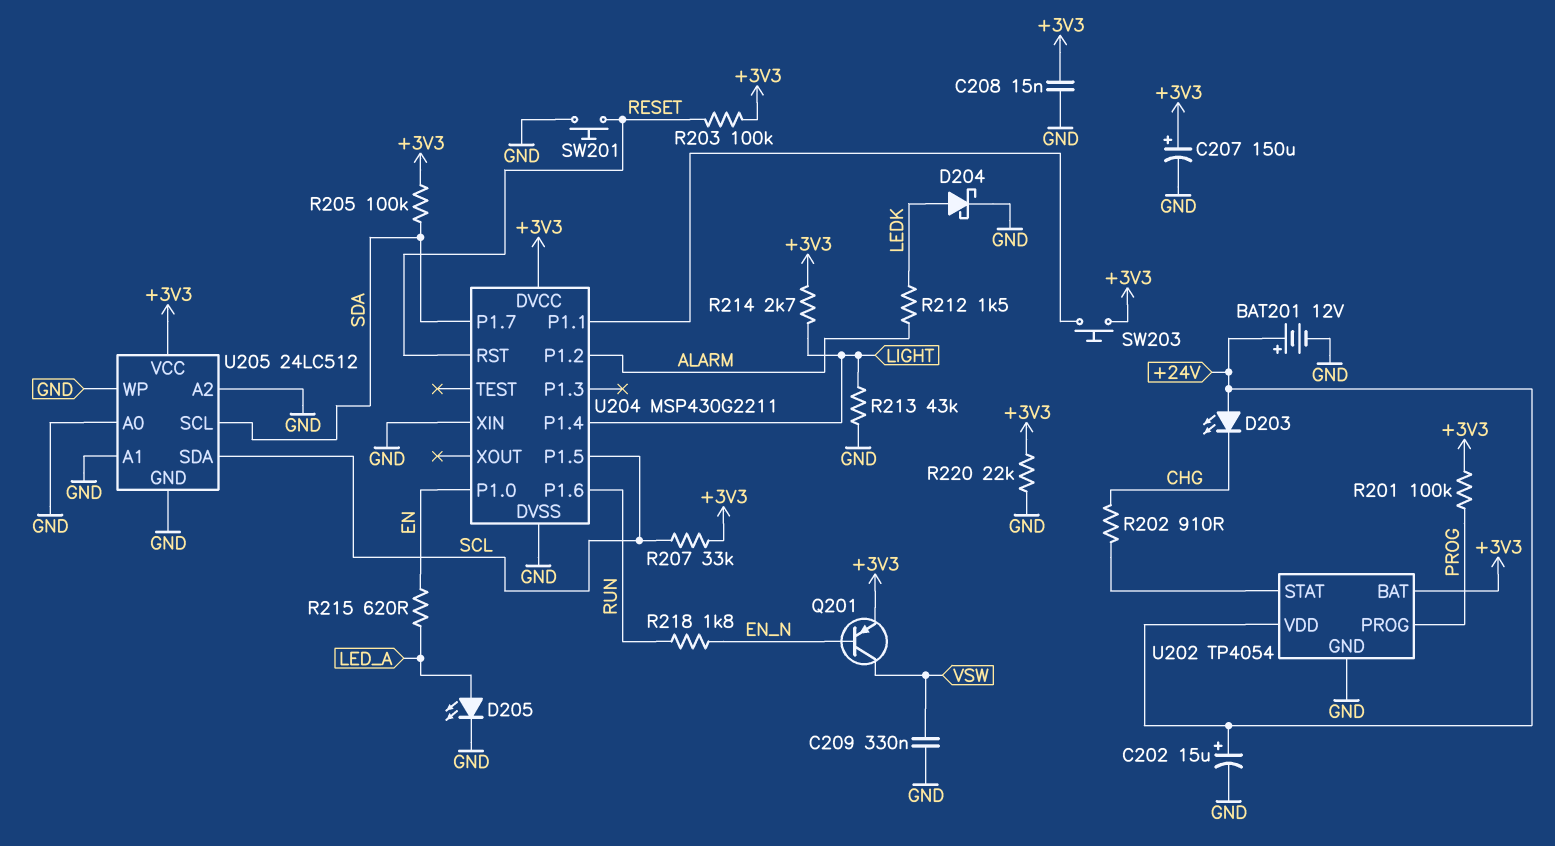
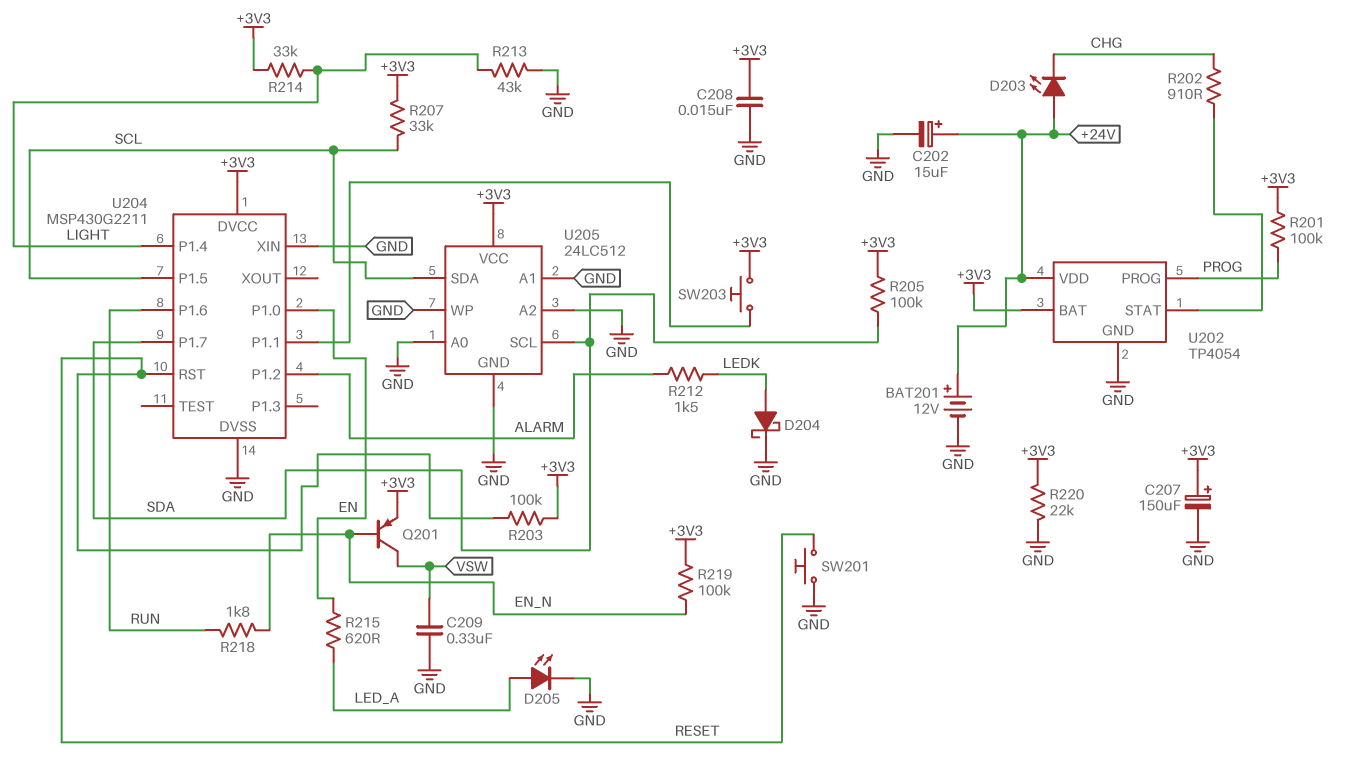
R214: 2.7k (+3V3, LIGHT) -> 33k (+3V3, LIGHT)
R219: none -> 100k (+3V3, EN_N)

